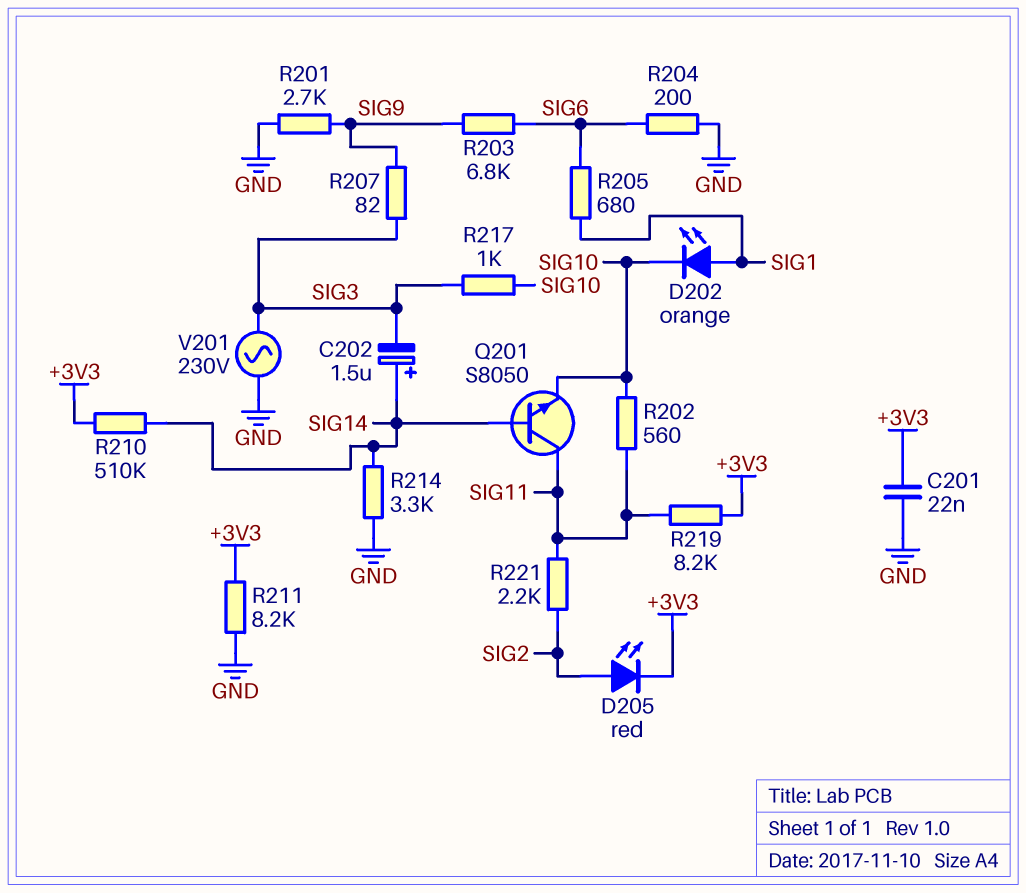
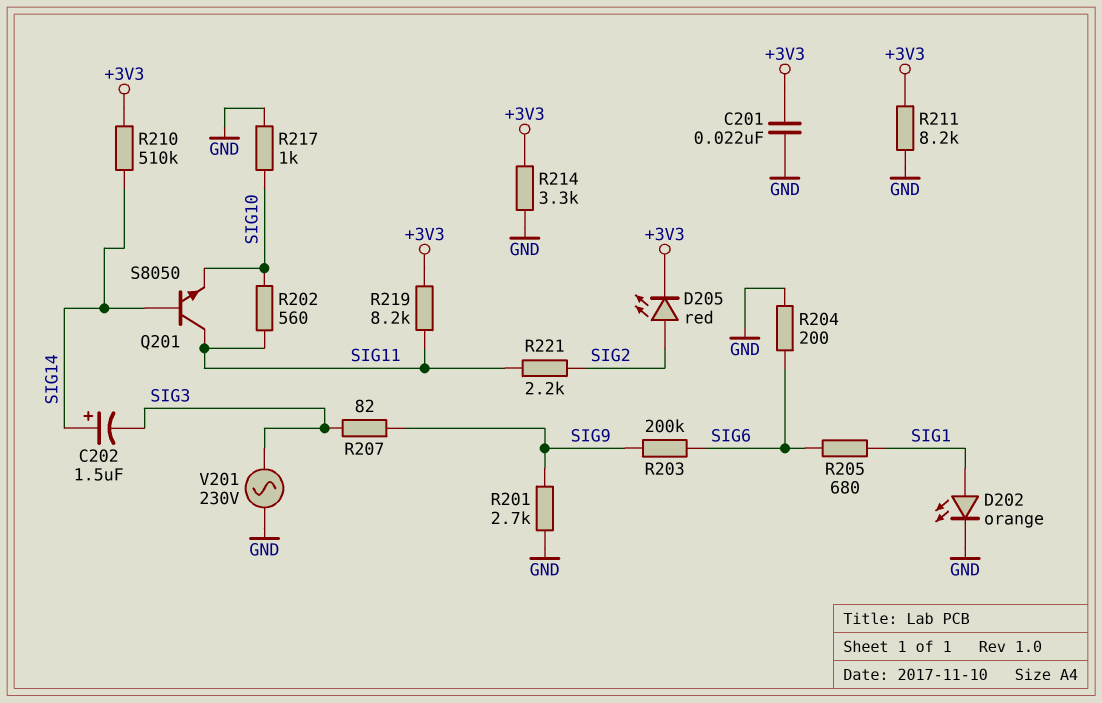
D202: LED orange (A SIG1, K SIG10) -> LED orange (A SIG1, K GND)
R203: 6.8k (SIG6, SIG9) -> 200k (SIG6, SIG9)
R214: 3.3k (GND, SIG14) -> 3.3k (+3V3, GND)
R217: 1k (SIG3, SIG10) -> 1k (GND, SIG10)

